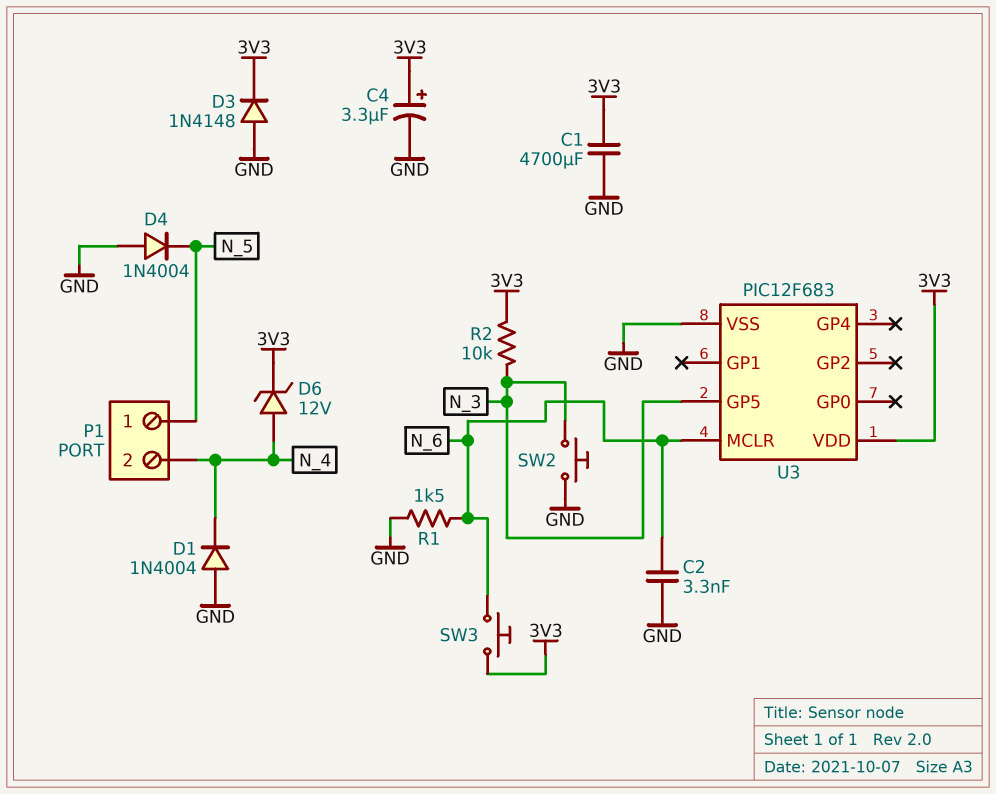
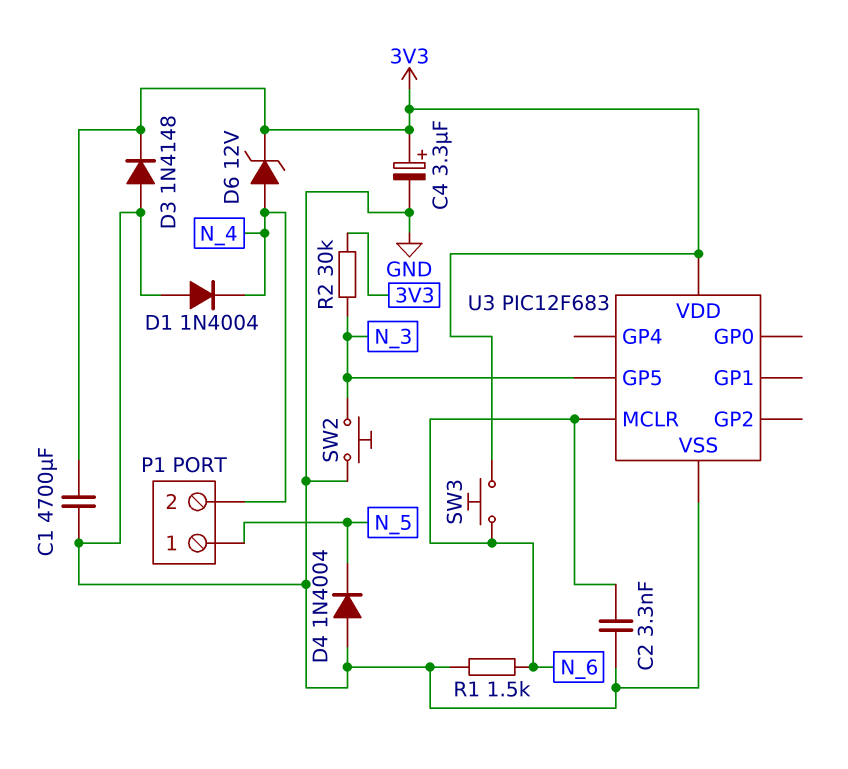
R2: 10k (3V3, N_3) -> 30k (3V3, N_3)

